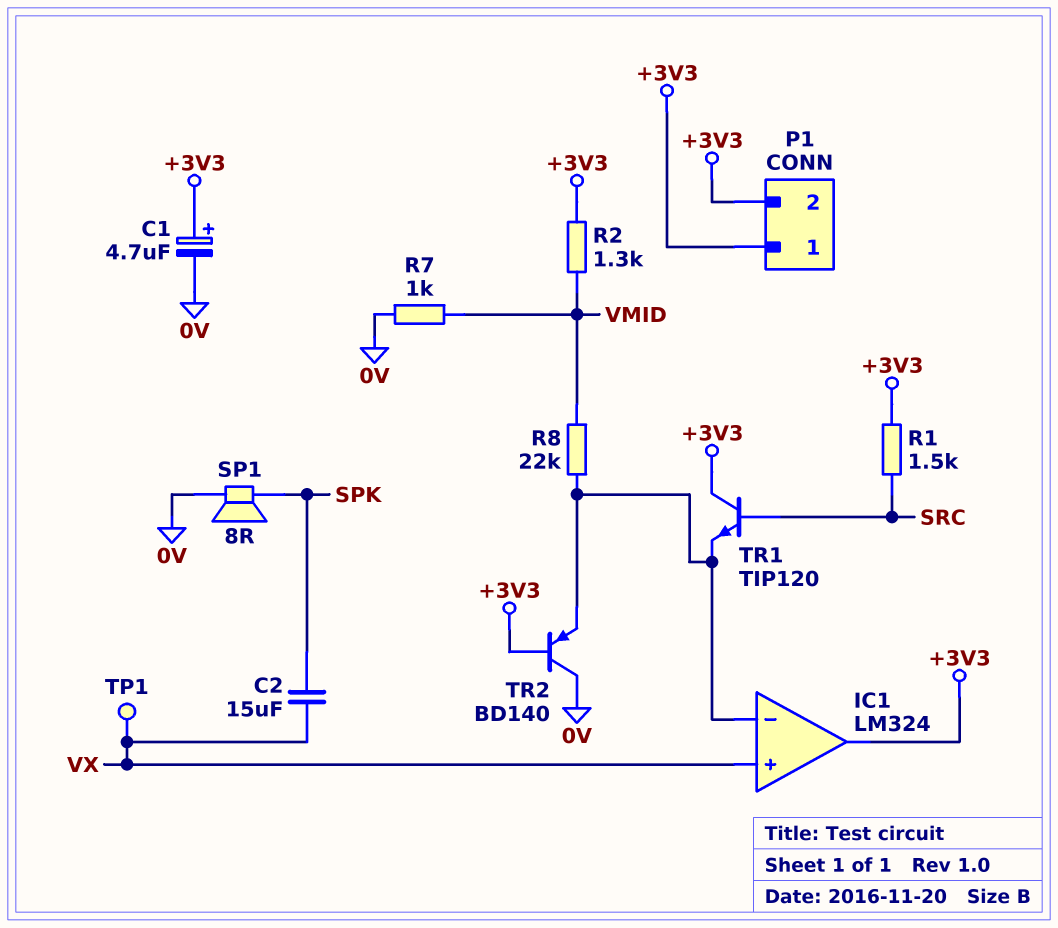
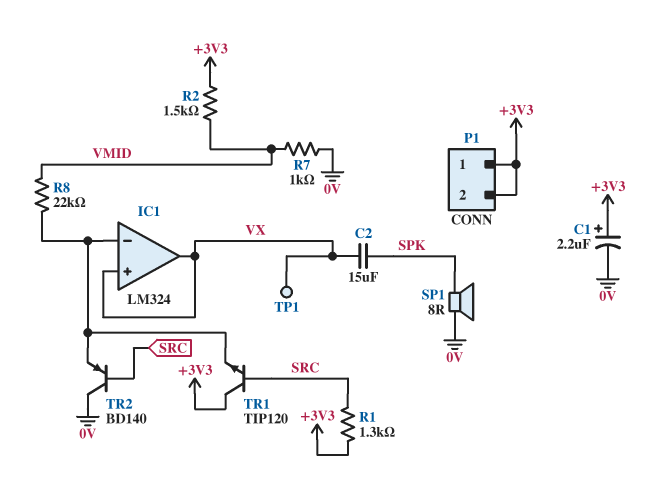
C1: 4.7uF (plus +3V3, minus 0V) -> 2.2uF (plus +3V3, minus 0V)
IC1 pin out: +3V3 -> VX
R1: 1.5k (+3V3, SRC) -> 1.3k (+3V3, SRC)
R2: 1.3k (+3V3, VMID) -> 1.5k (+3V3, VMID)
TR2: PNP BD140 (B +3V3, C 0V, E IC1/in-) -> PNP BD140 (B SRC, C 0V, E IC1/in-)

